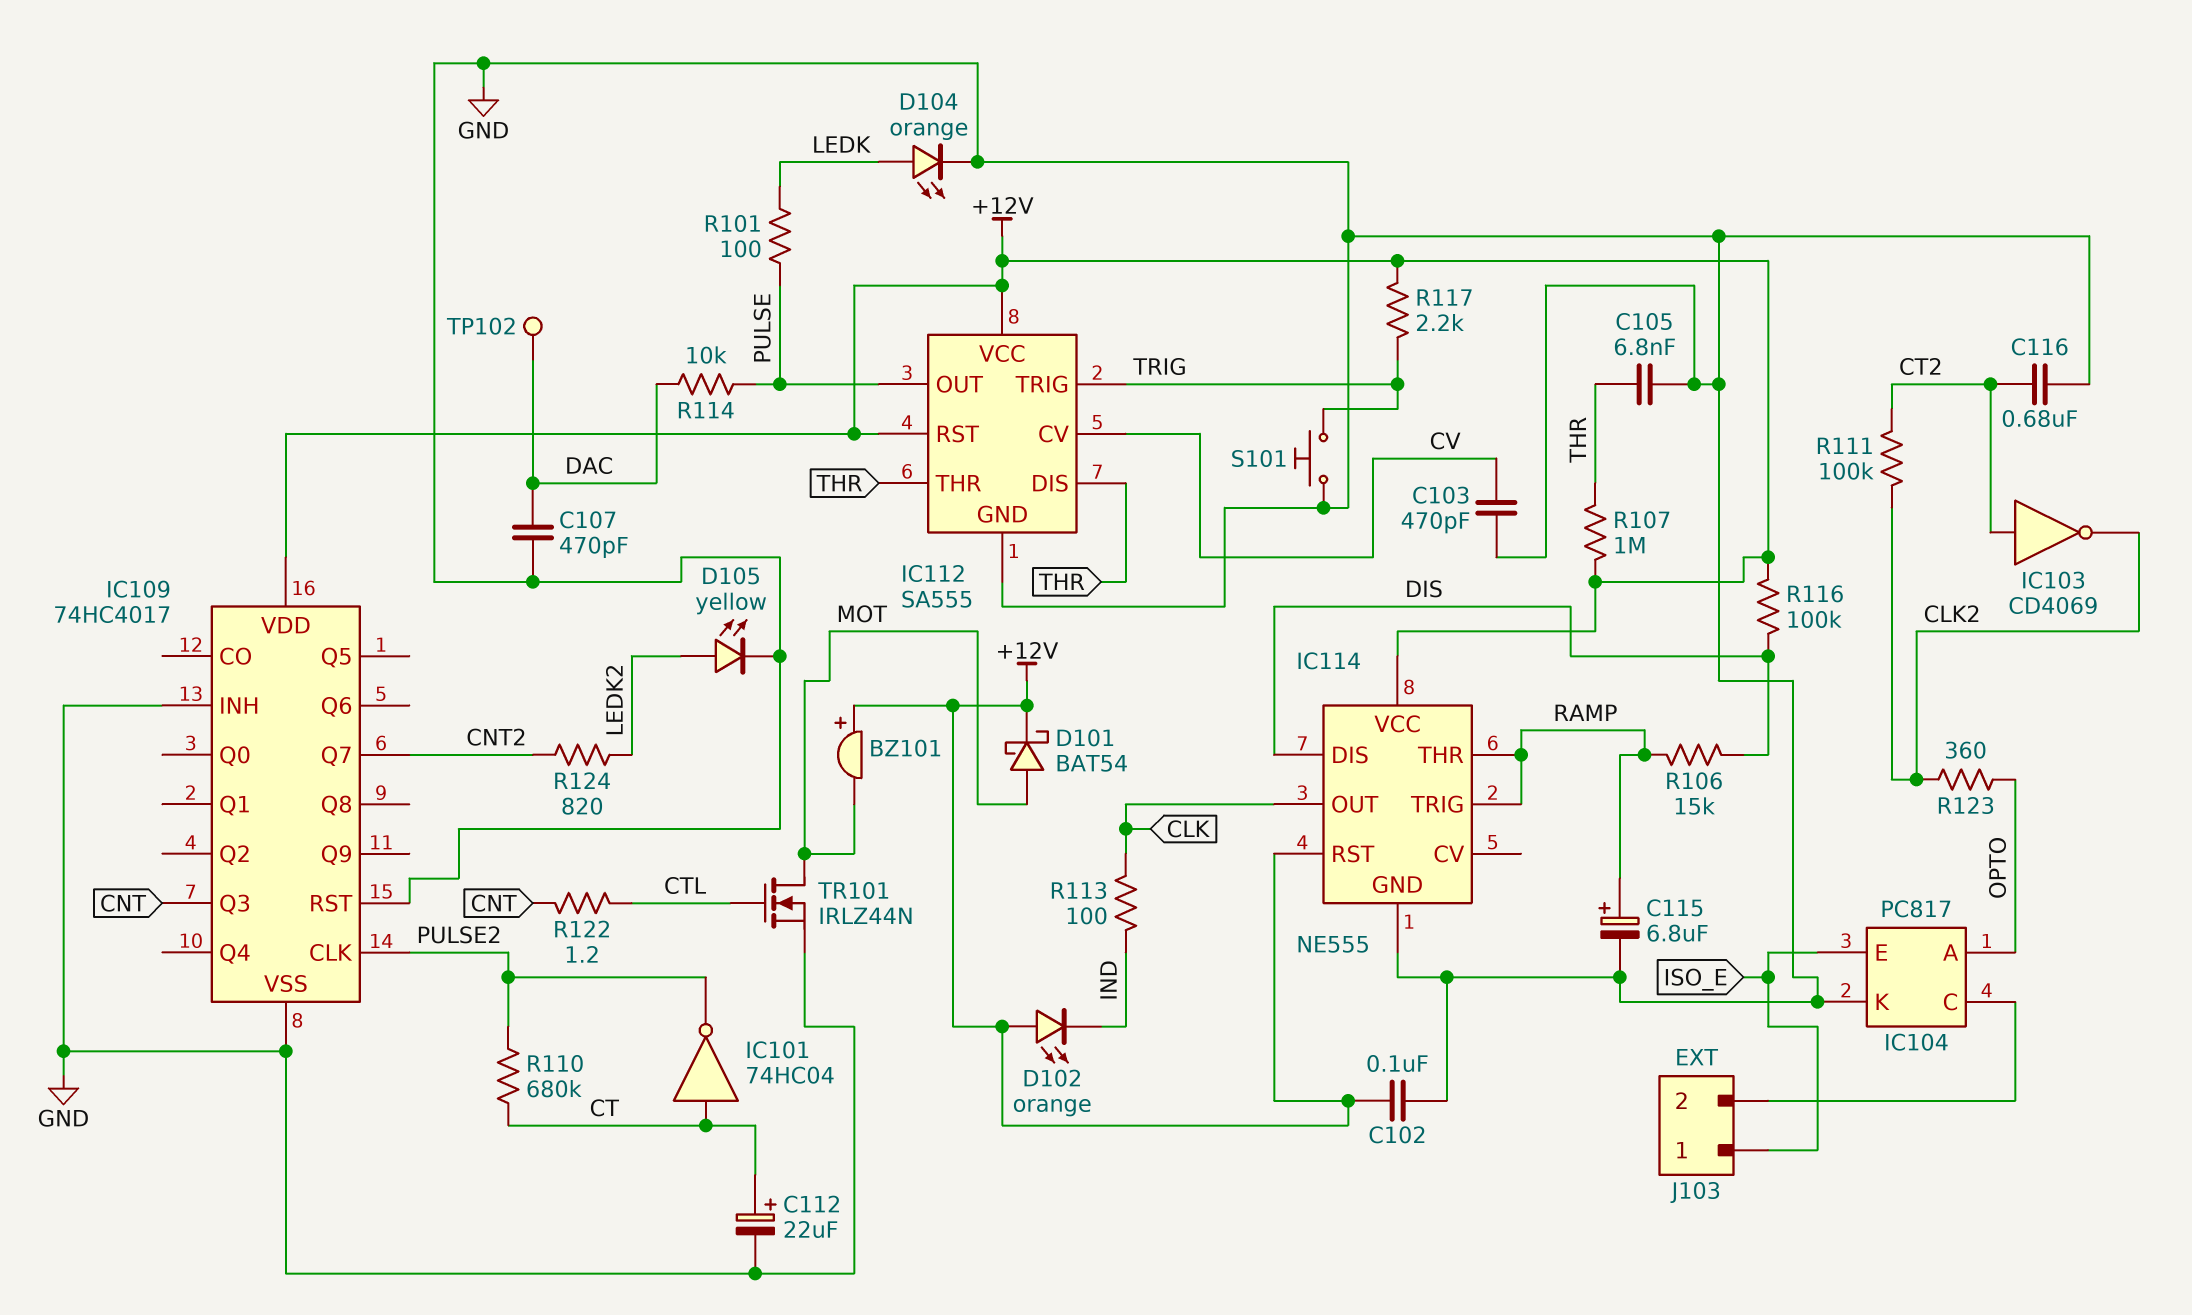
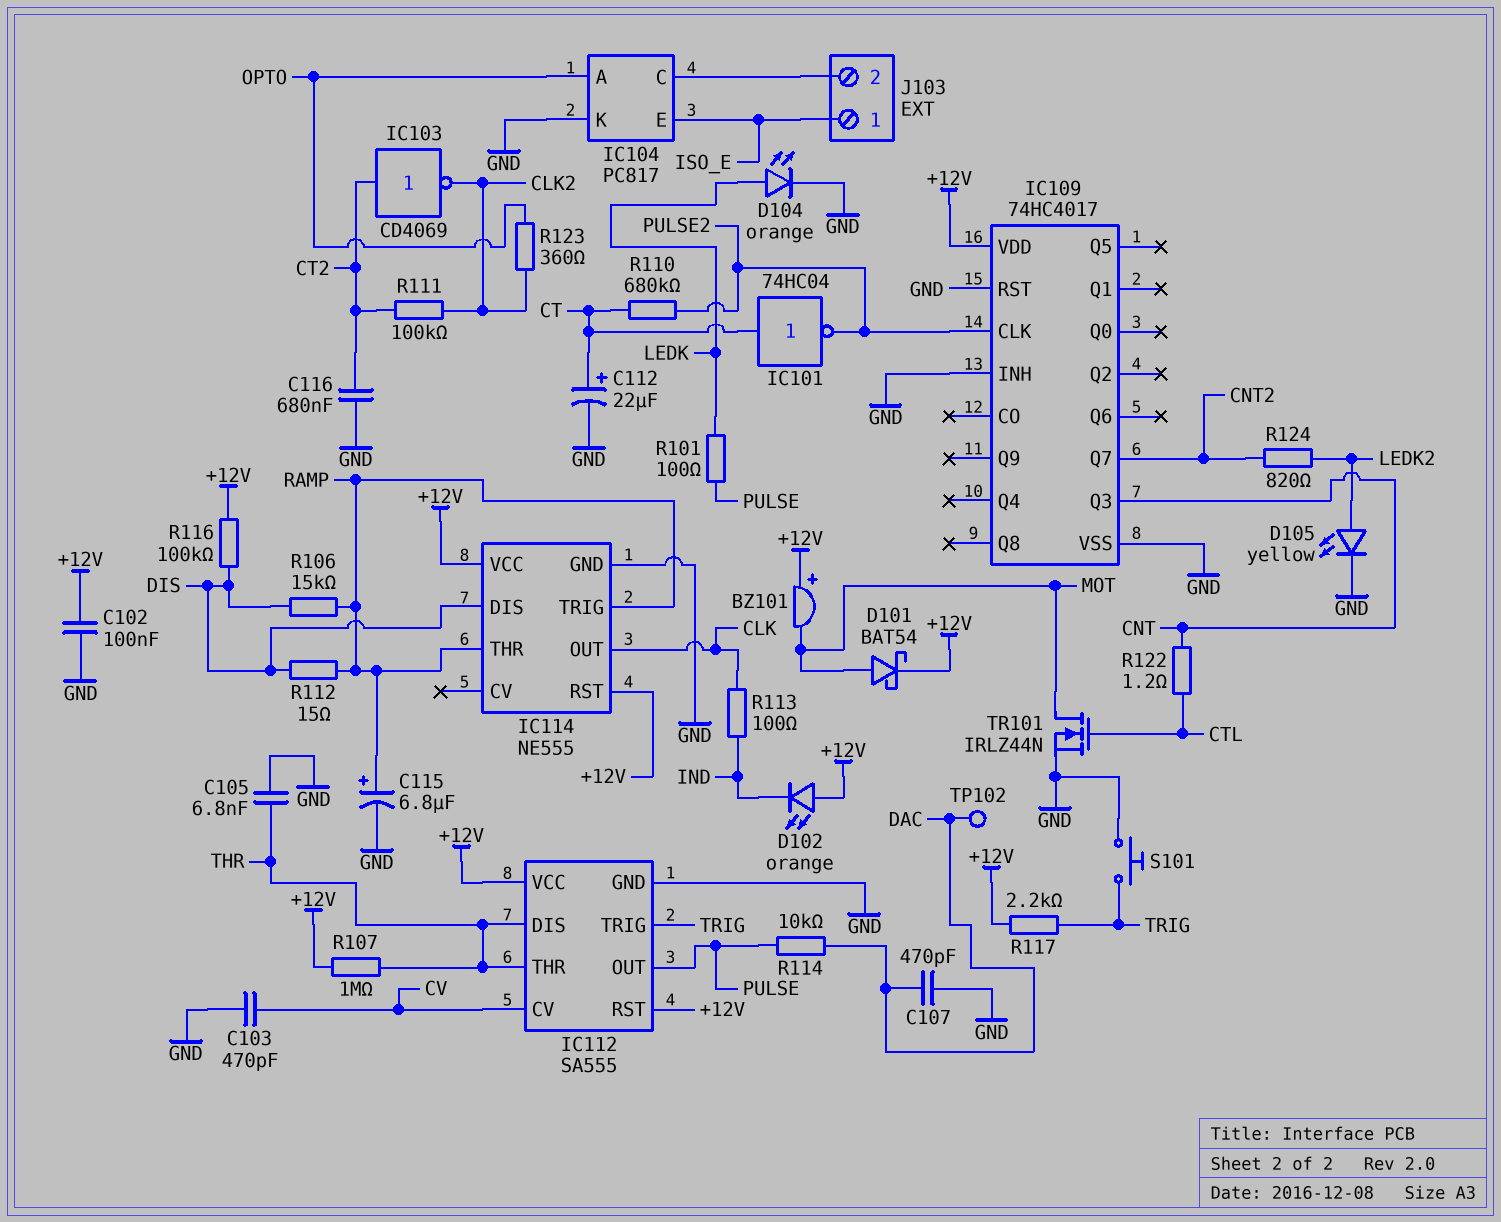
R112: none -> 15 (DIS, RAMP)

